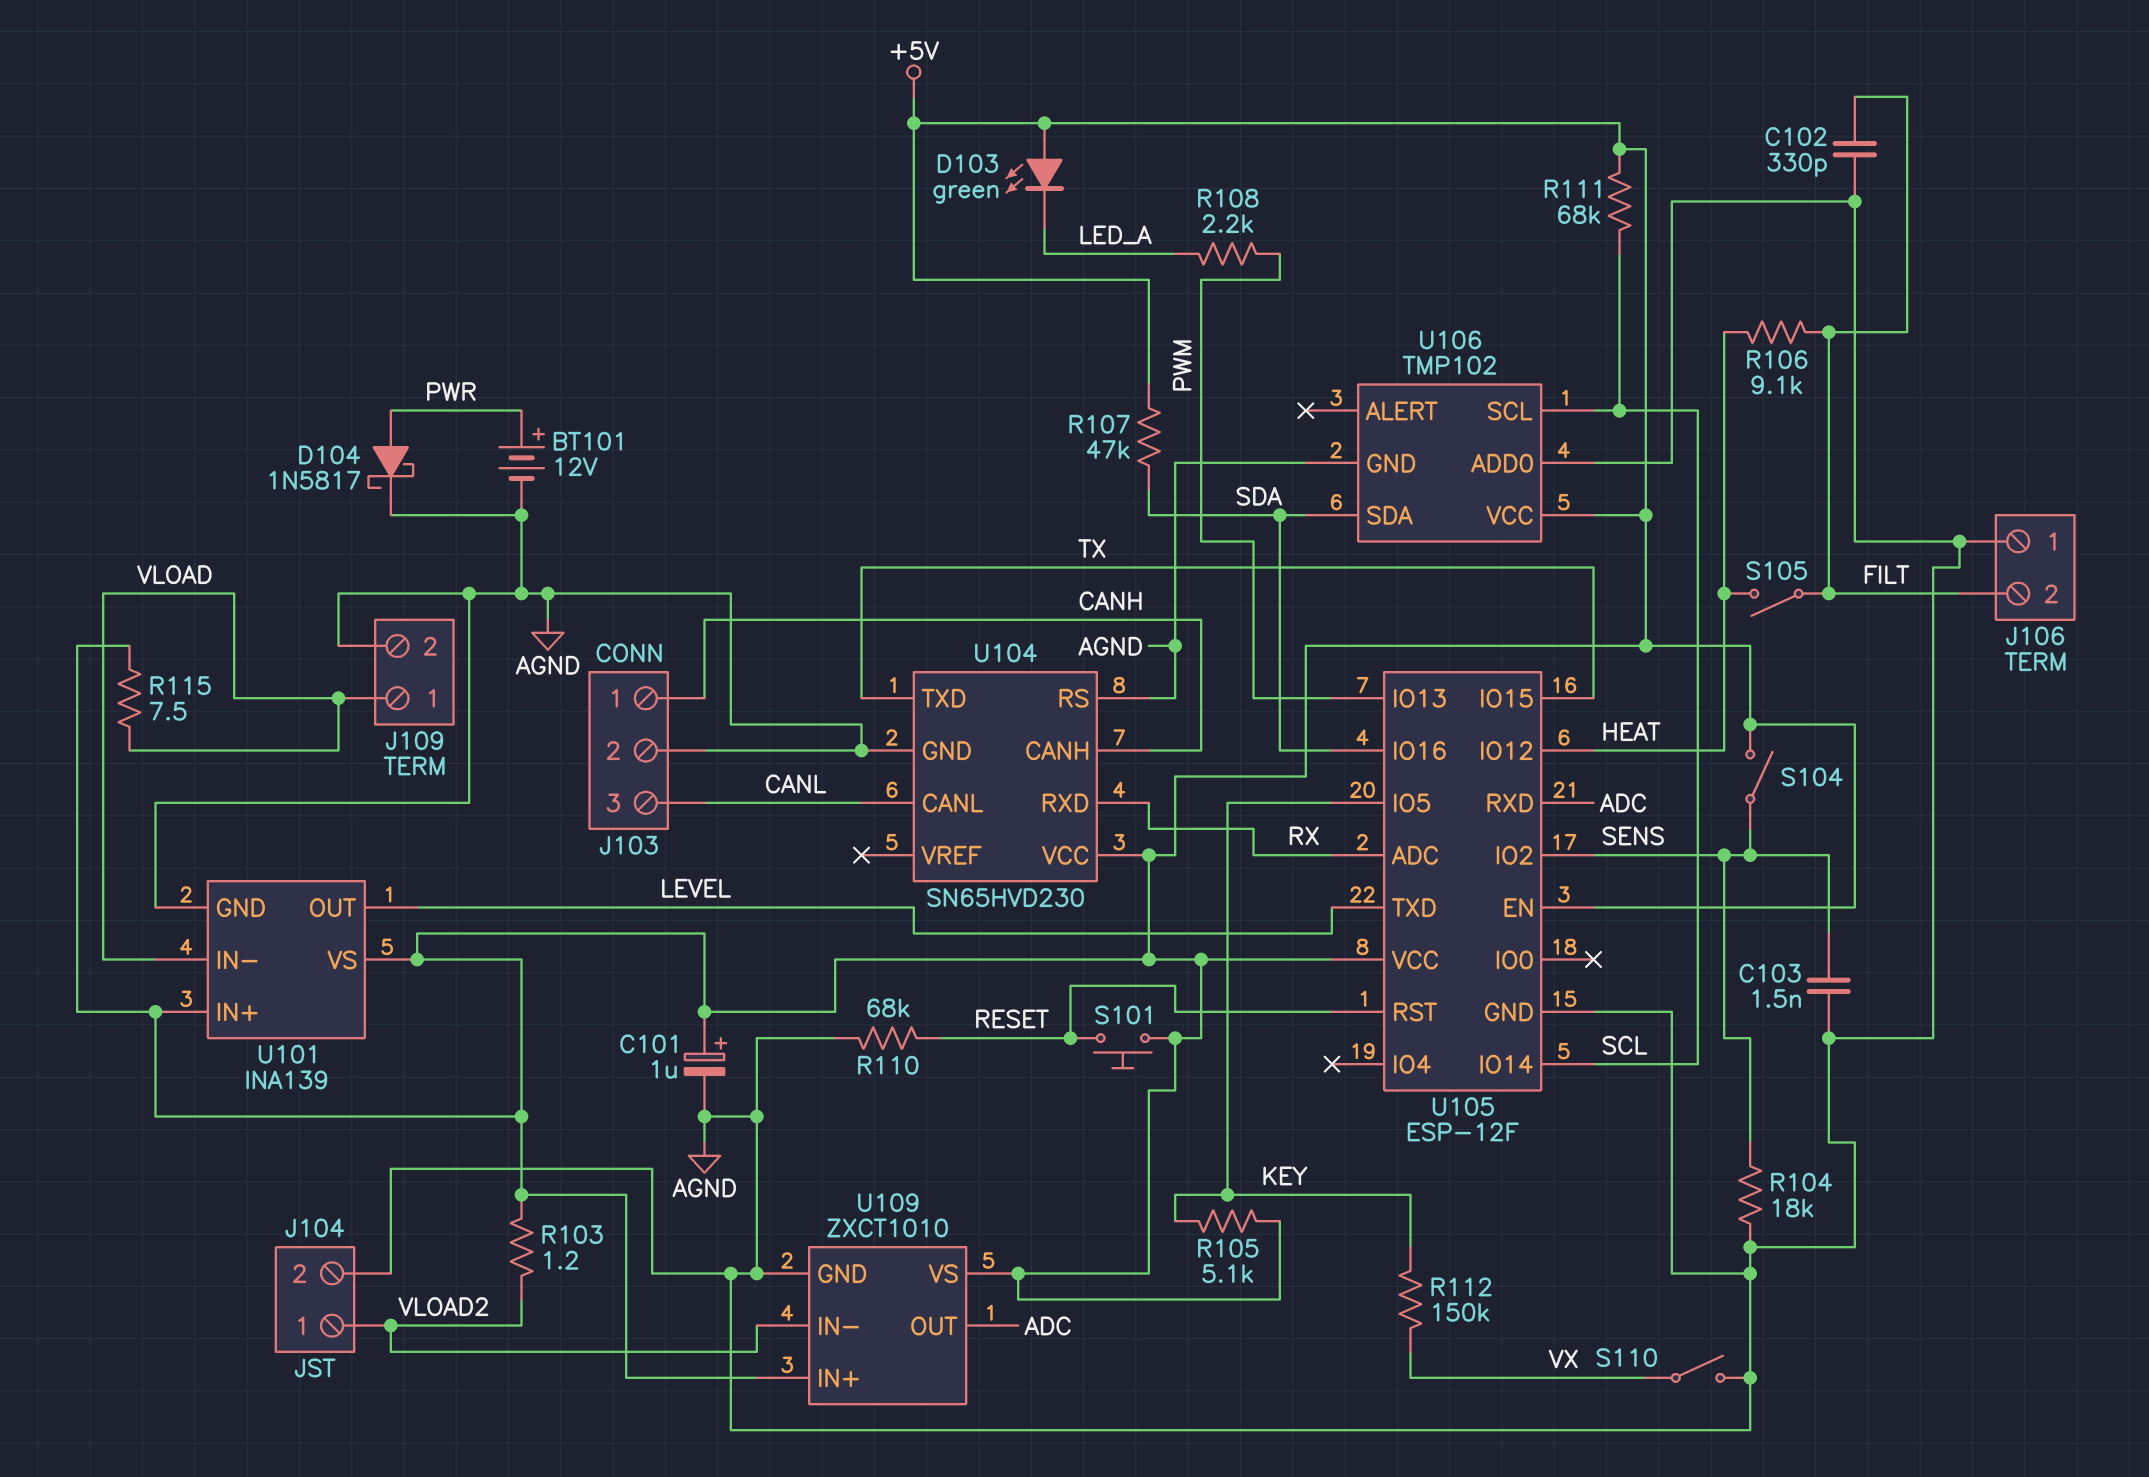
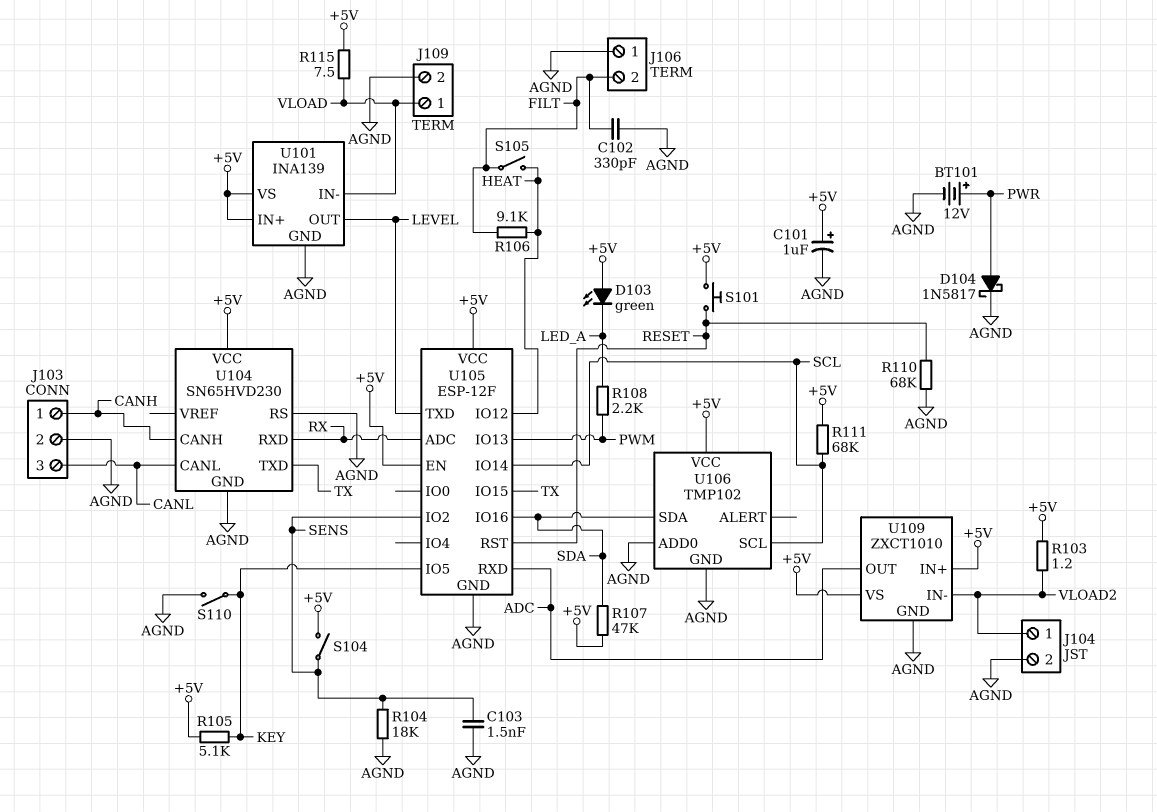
R112: 150k (KEY, VX) -> none
S110: switch (AGND, VX) -> switch (AGND, KEY)

